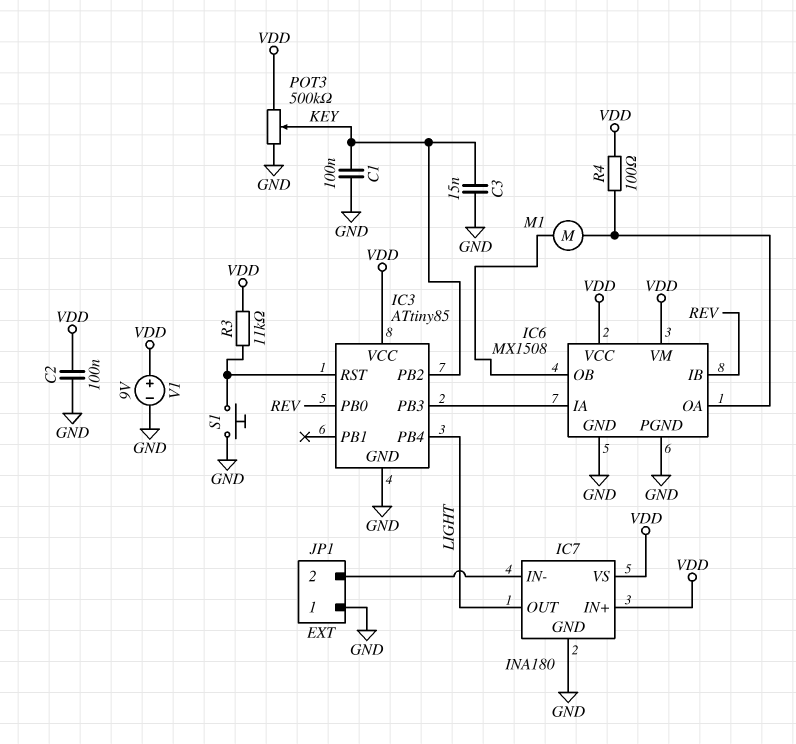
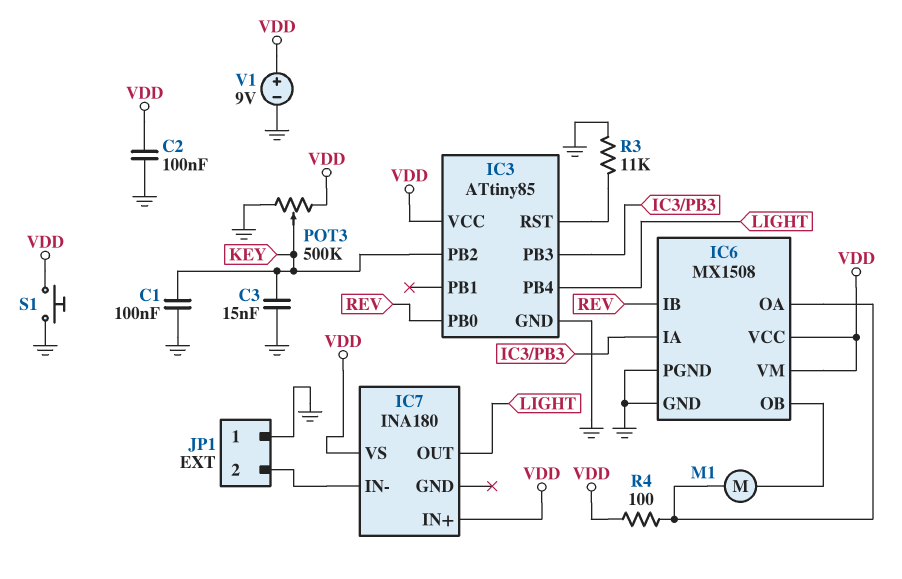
IC7 pin GND: GND -> none
R3: 11k (IC3/RST, VDD) -> 11k (GND, IC3/RST)
S1: button (GND, IC3/RST) -> button (GND, VDD)

